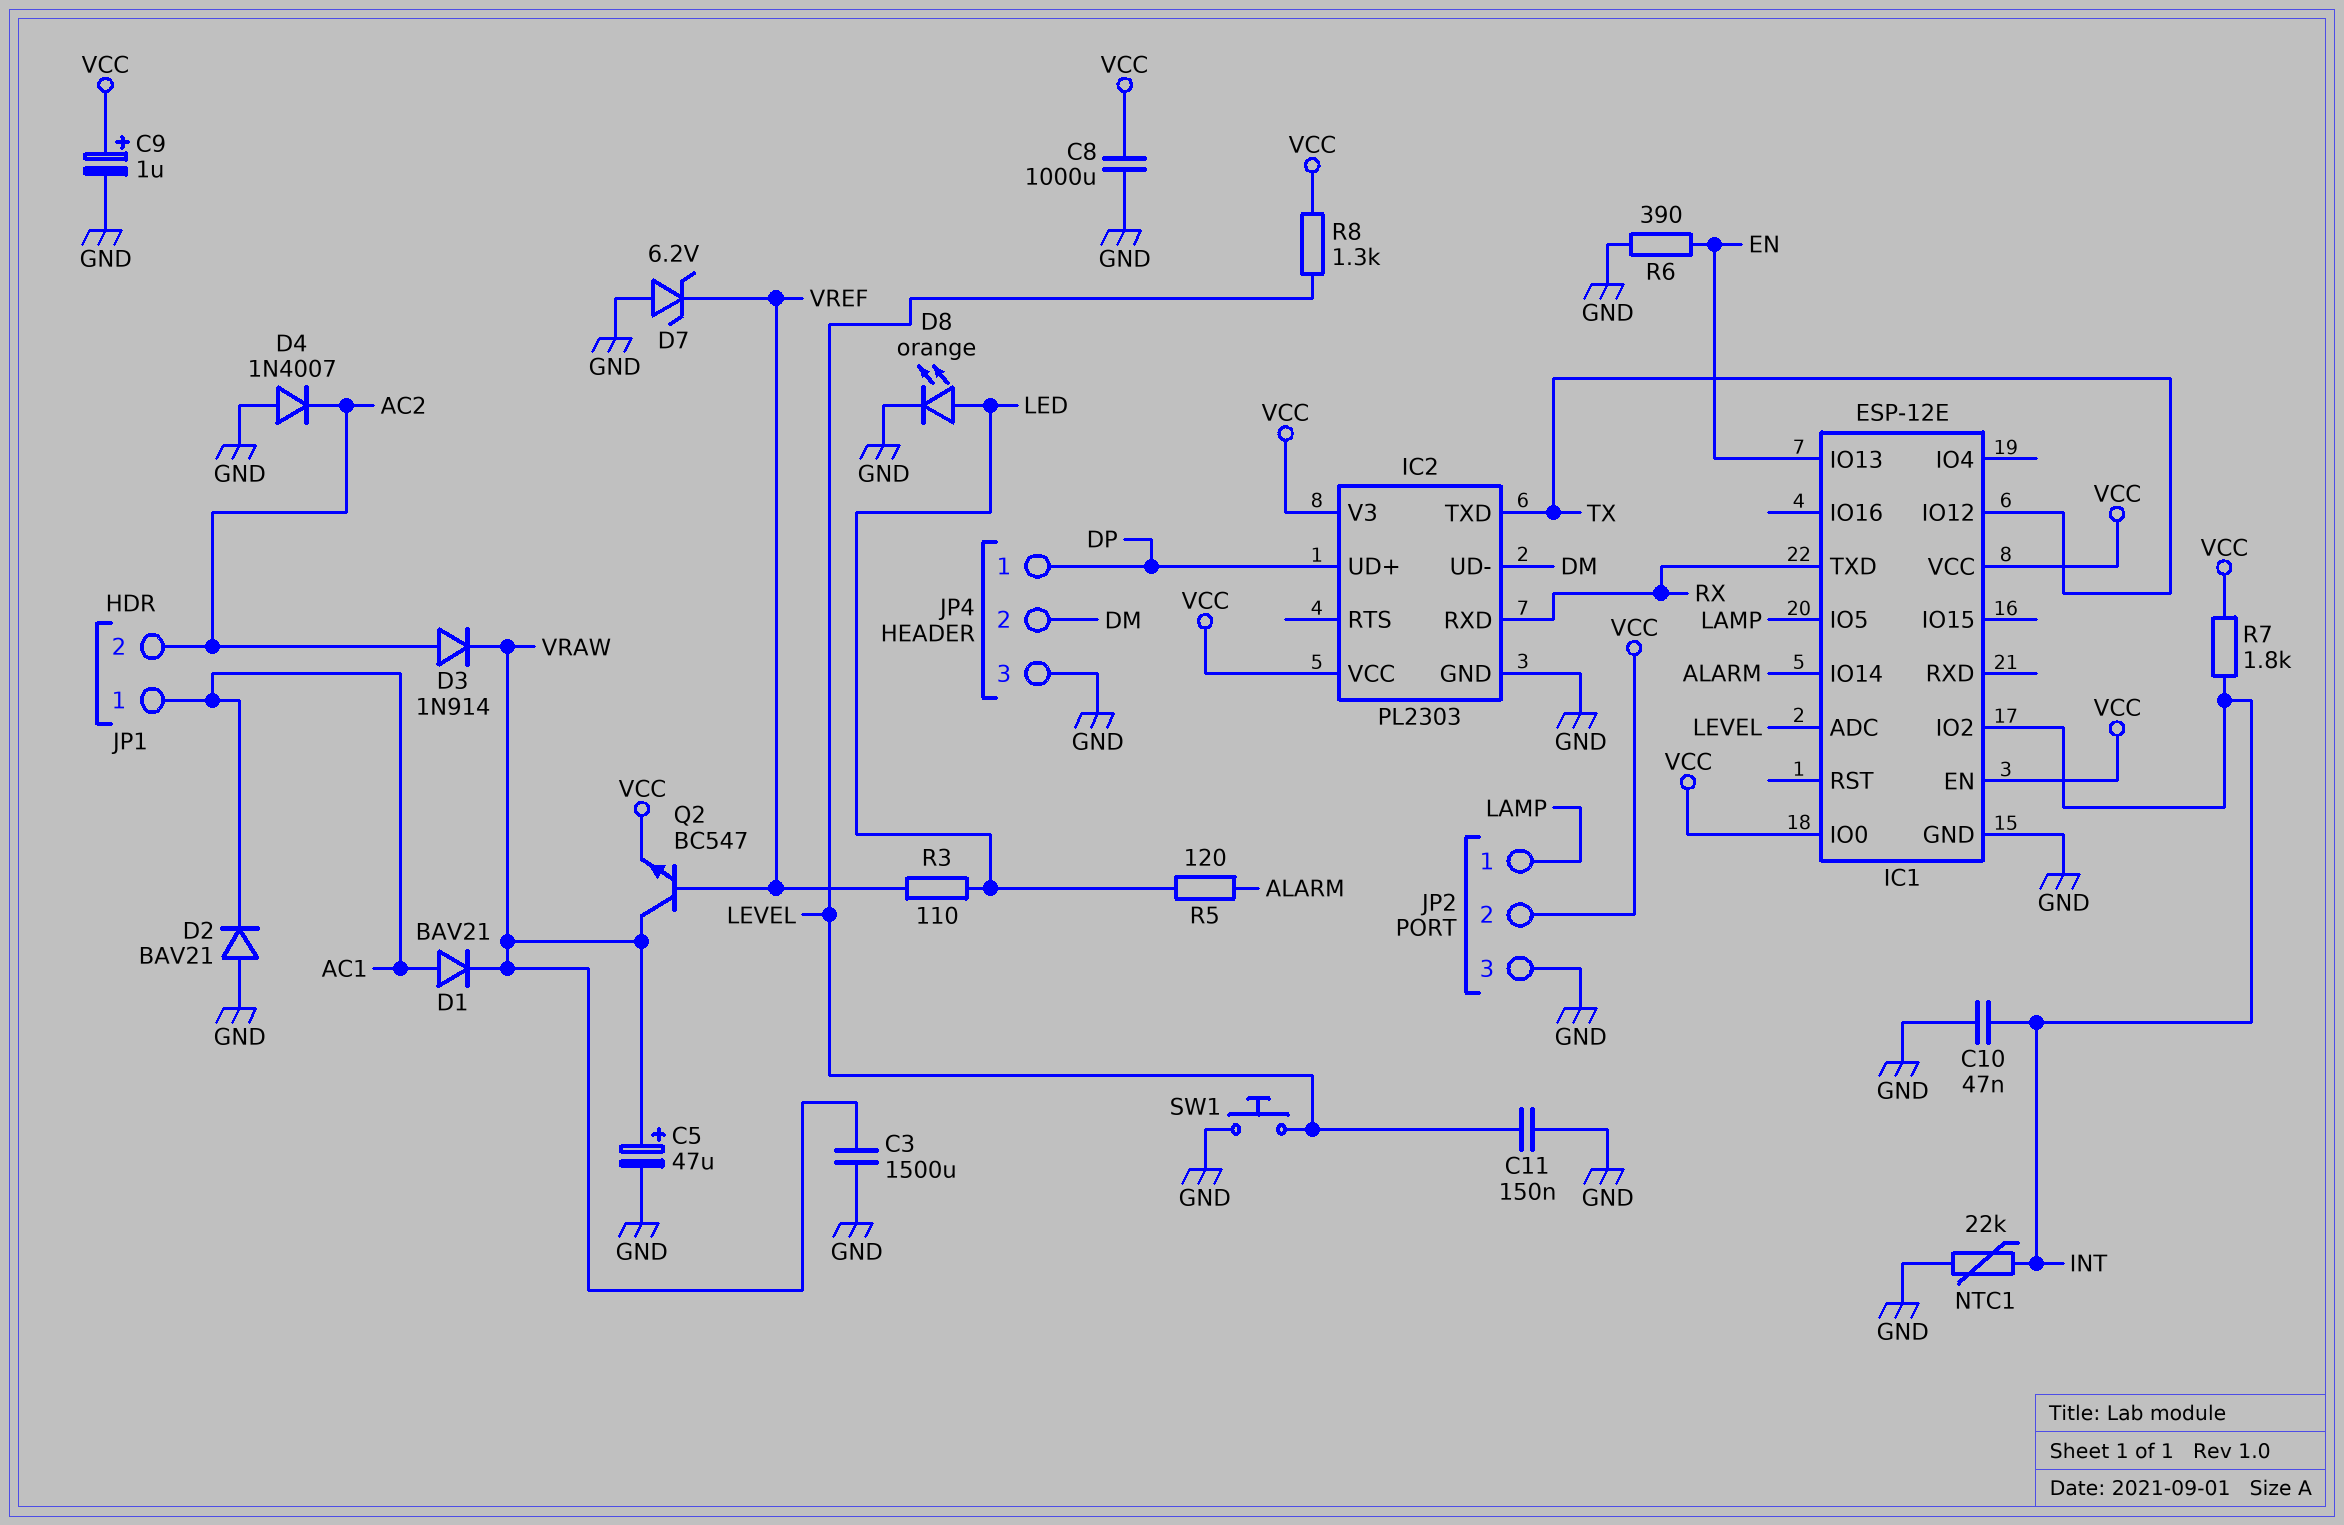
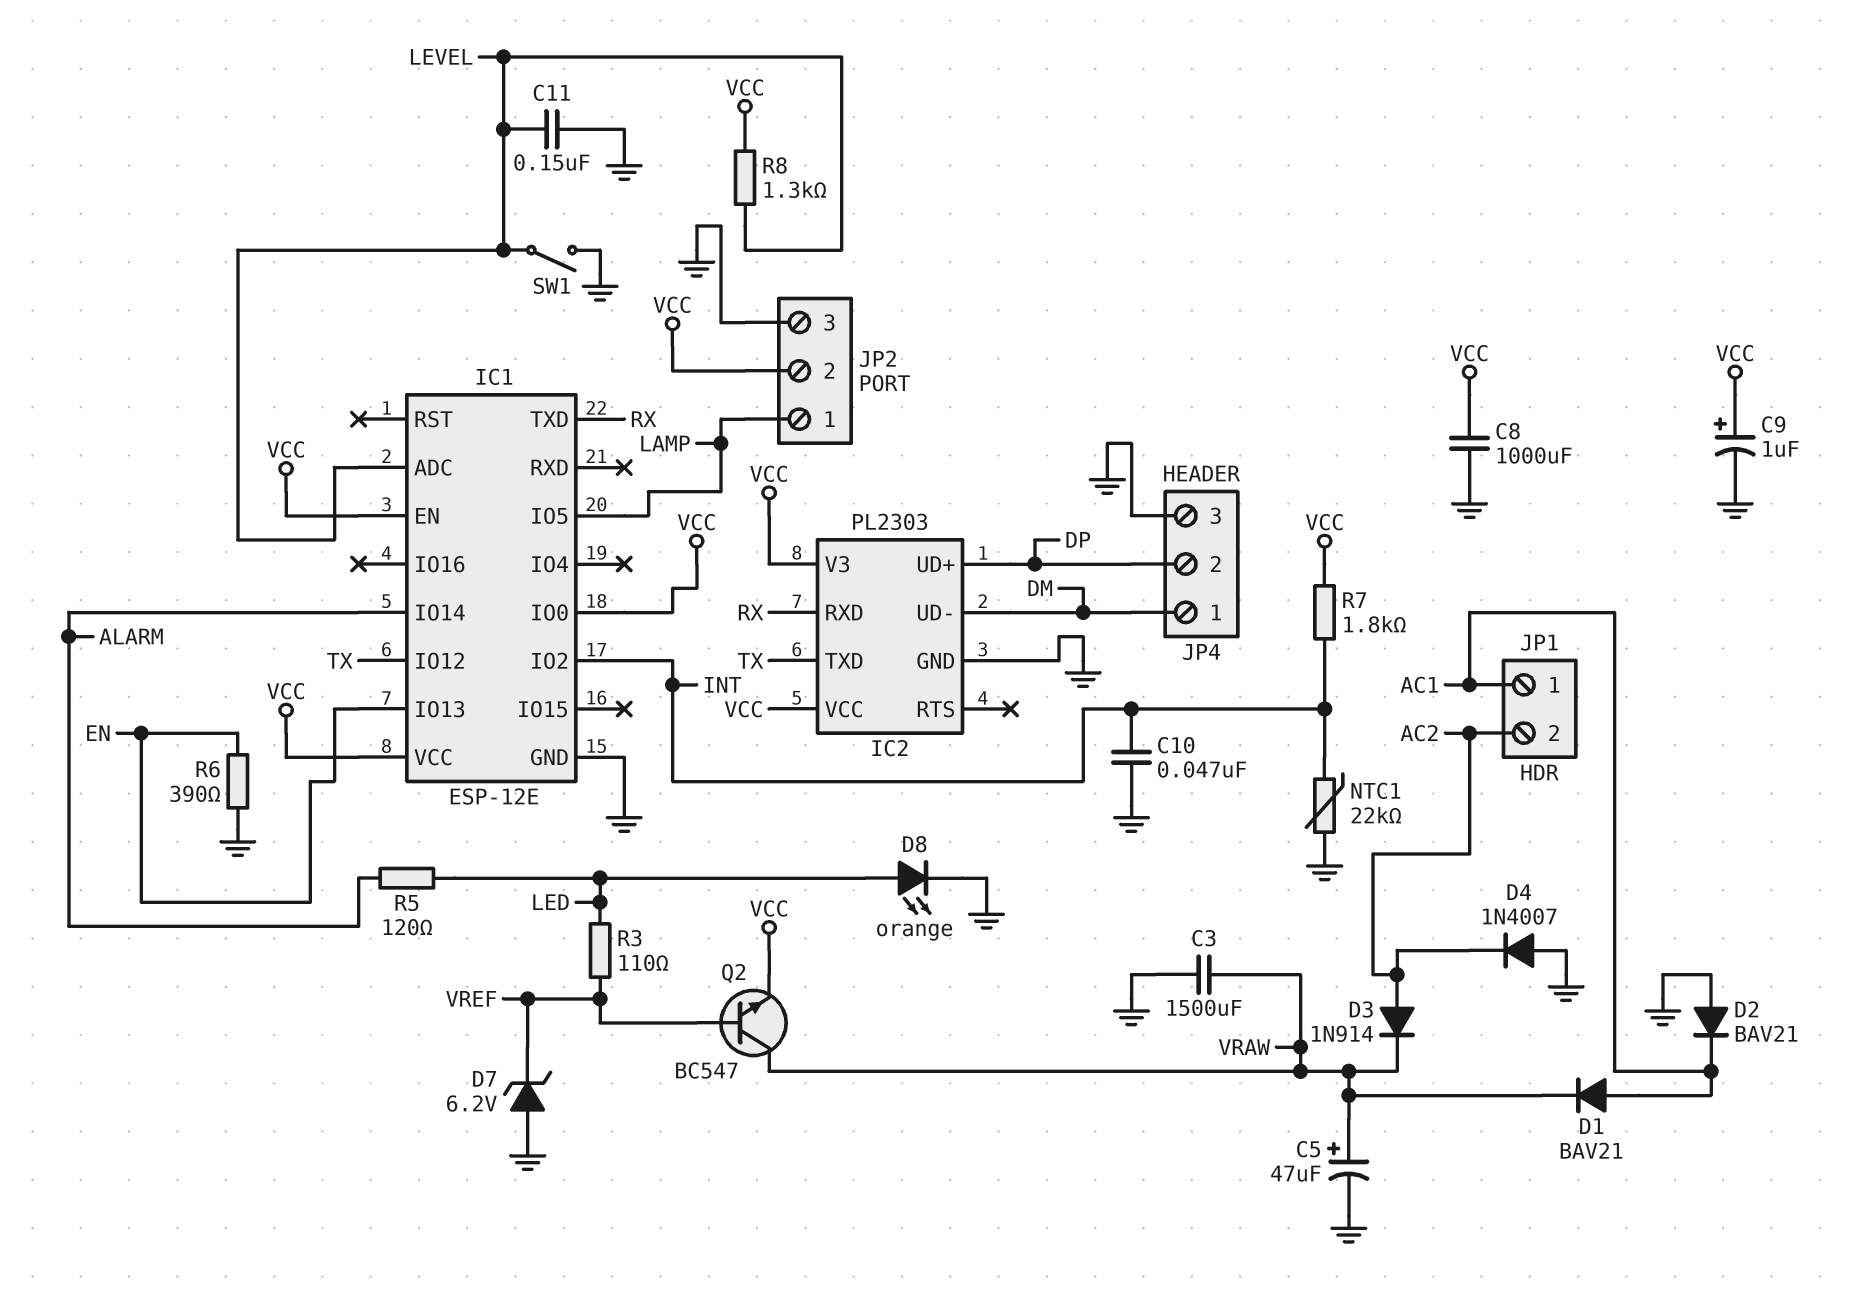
JP4 pin 1: DP -> DM
JP4 pin 2: DM -> DP
SW1: button (GND, LEVEL) -> switch (GND, LEVEL)

